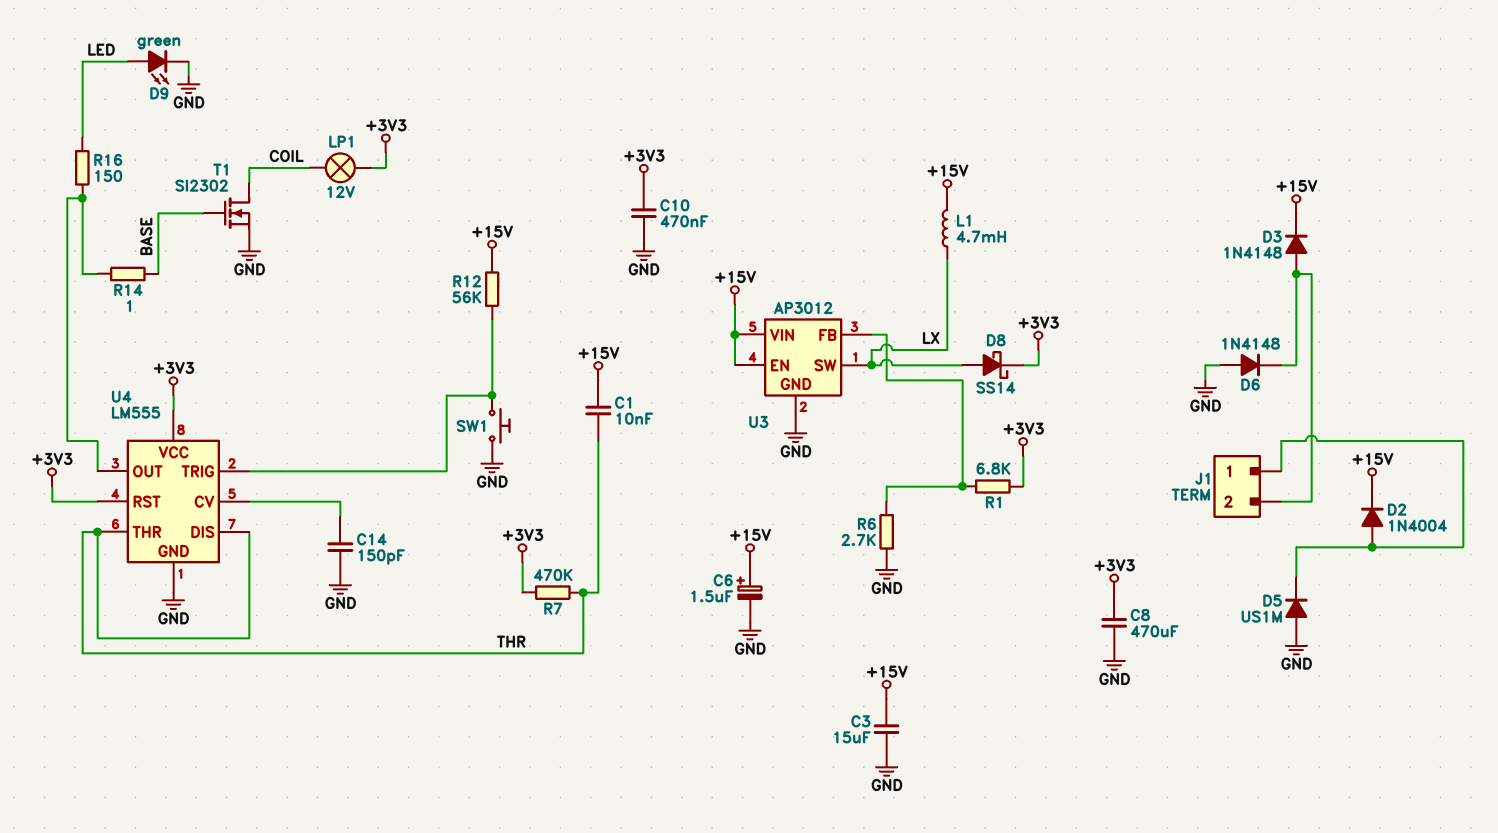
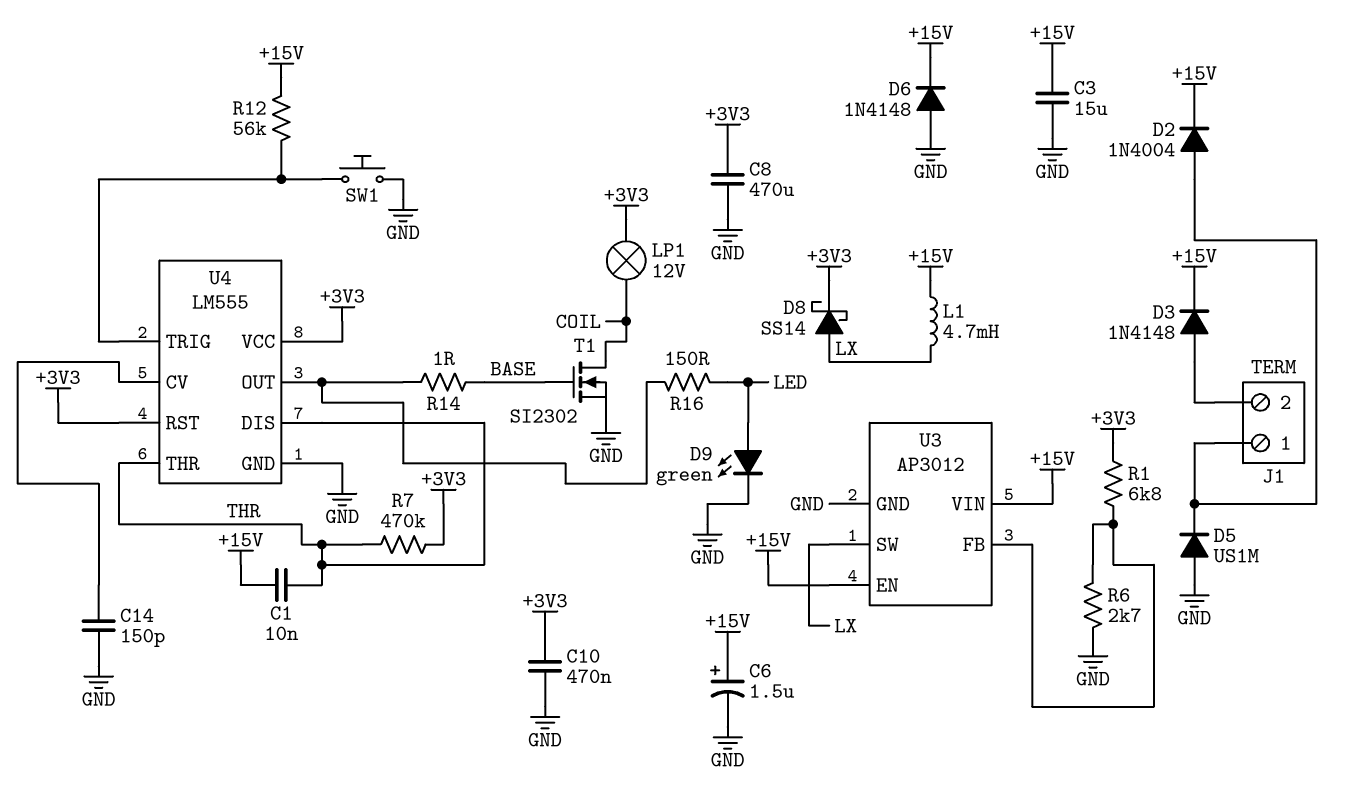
D6: diode 1N4148 (A GND, K J1/2) -> diode 1N4148 (A GND, K +15V)

